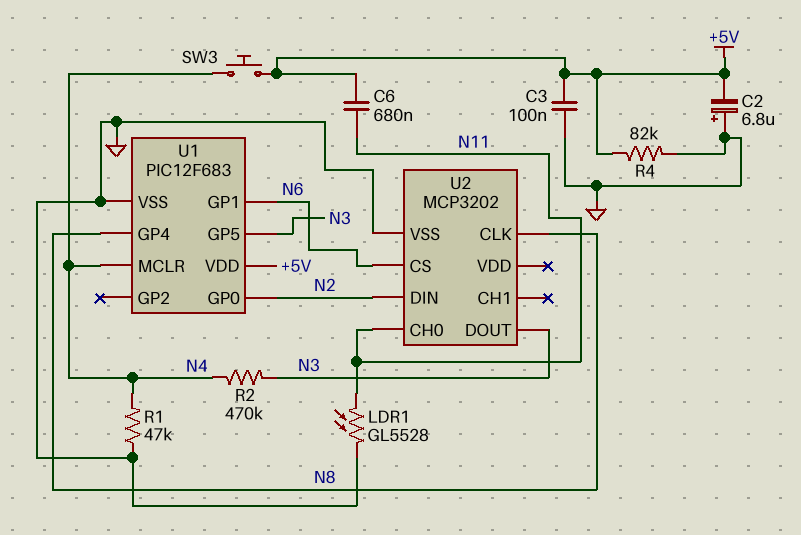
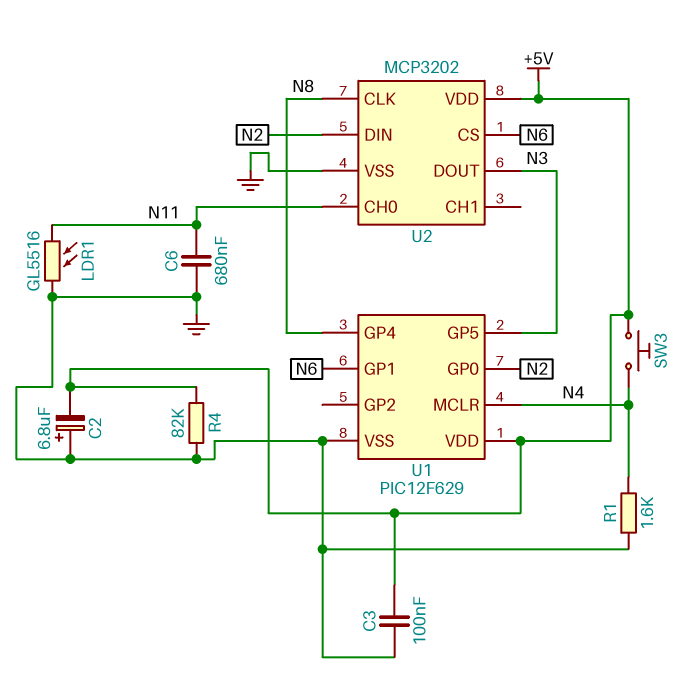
C6: 680nF (+5V, N11) -> 680nF (GND, N11)
LDR1: GL5528 (GND, N11) -> GL5516 (GND, N11)
R1: 47k (GND, N4) -> 1.6k (GND, N4)
R2: 470k (N3, N4) -> none
U1: PIC12F683 -> PIC12F629
U2 pin VDD: none -> +5V

